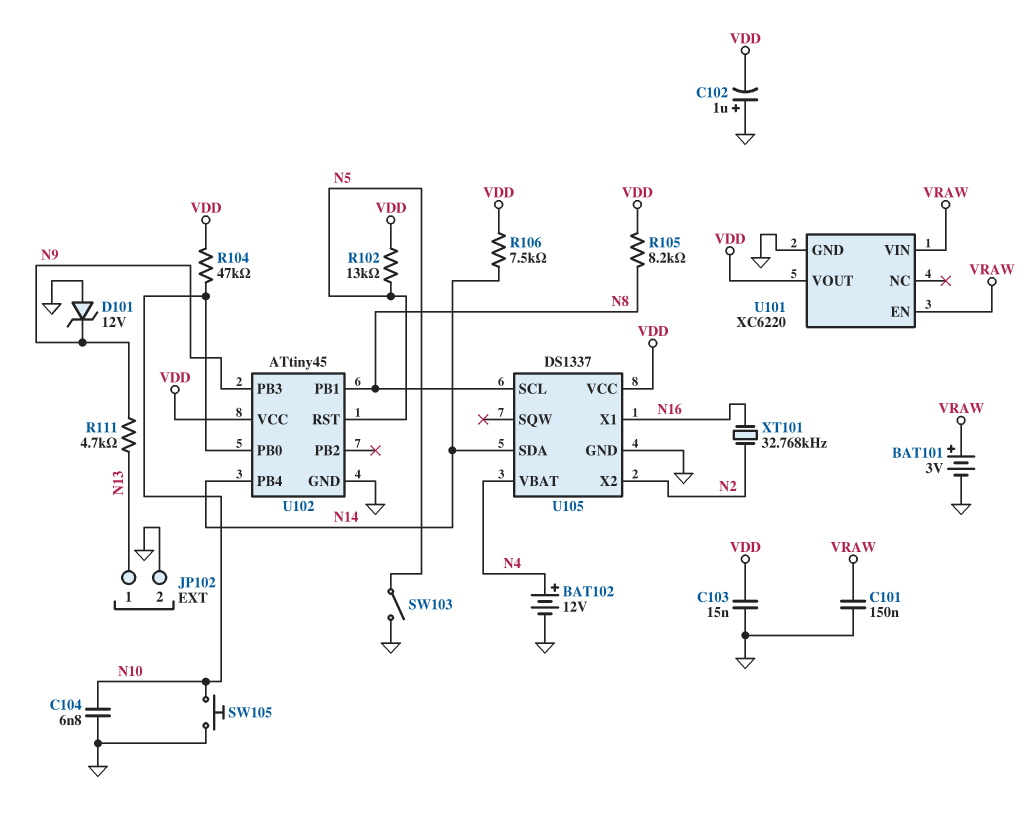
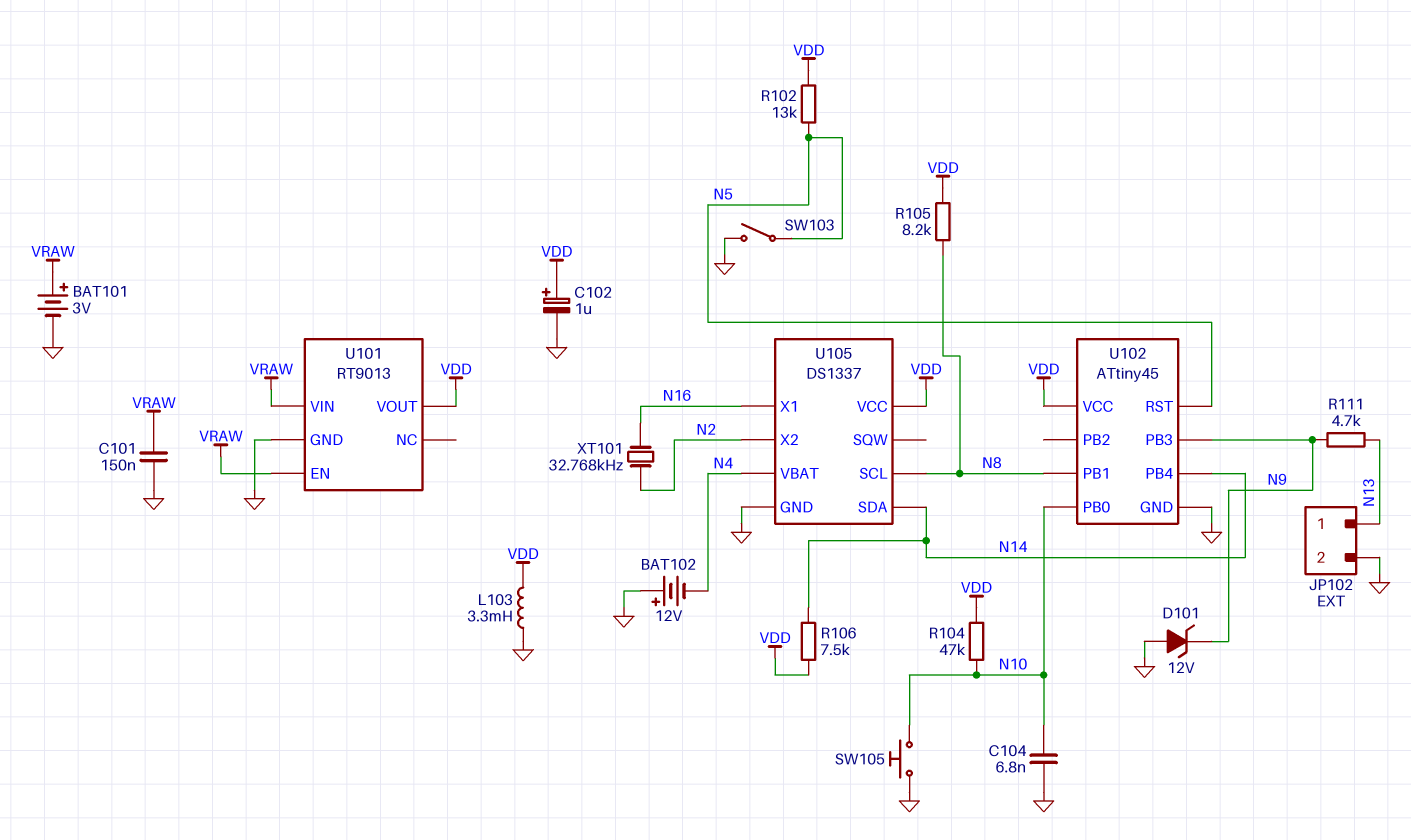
BAT102: 12V (plus N4, minus GND) -> 12V (plus GND, minus N4)
C102: 1uF (plus GND, minus VDD) -> 1uF (plus VDD, minus GND)
C103: 15nF (GND, VDD) -> none
L103: none -> 3.3mH (GND, VDD)
U101: XC6220 -> RT9013

